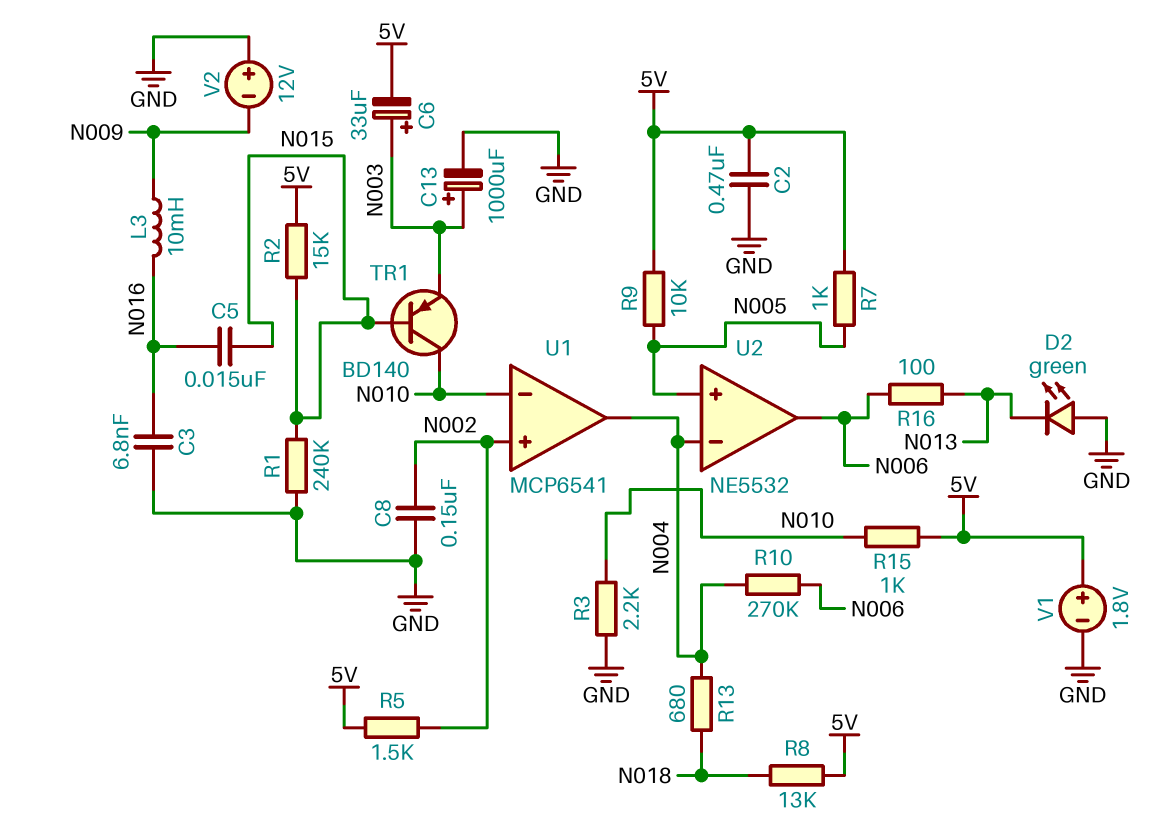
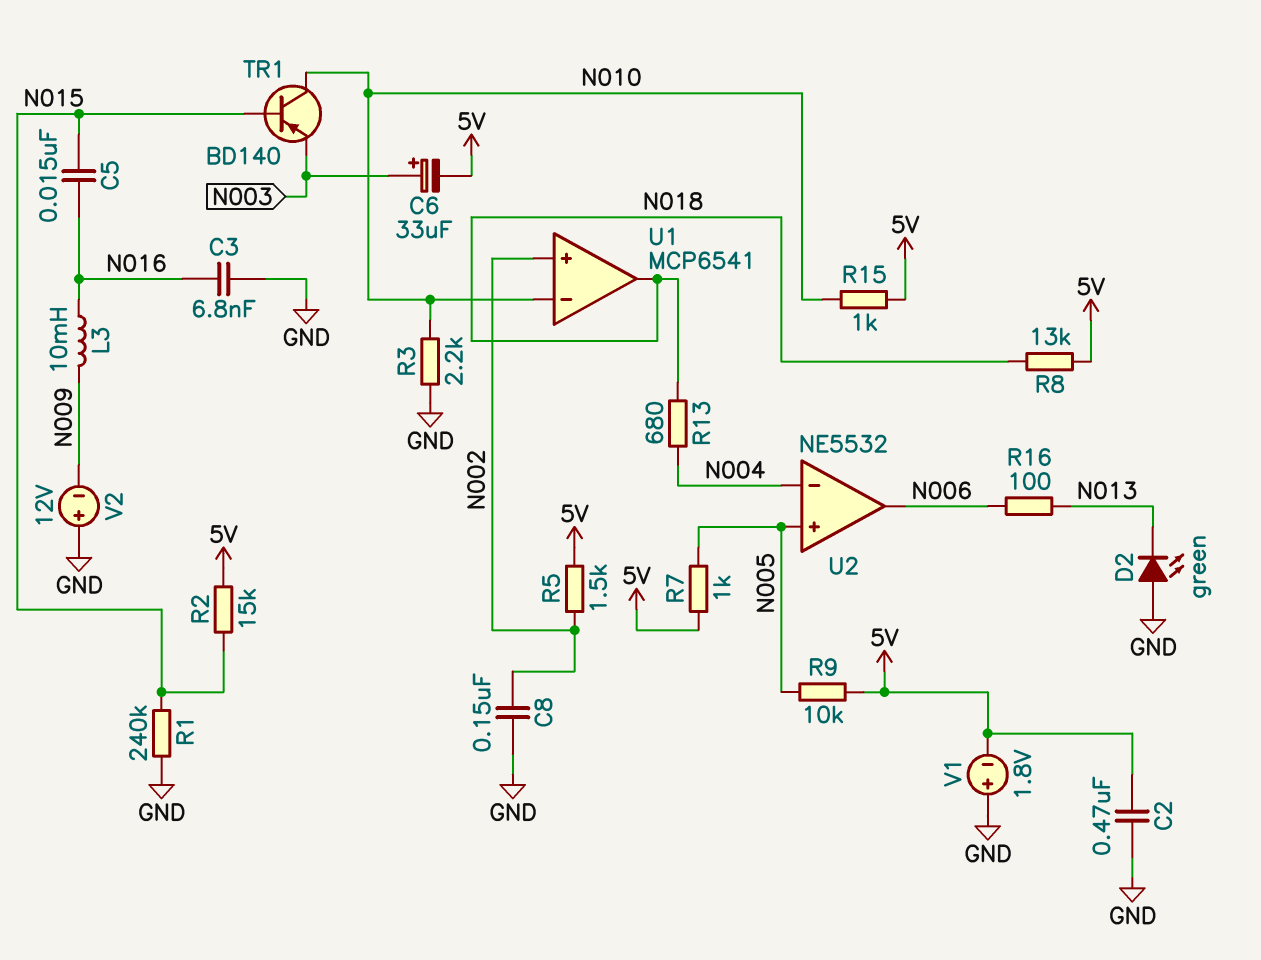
C13: 1000uF (plus N003, minus GND) -> none
R10: 270k (N004, N006) -> none
U1 pin out: N004 -> N018
V1: 1.8V (plus 5V, minus GND) -> 1.8V (plus GND, minus 5V)

